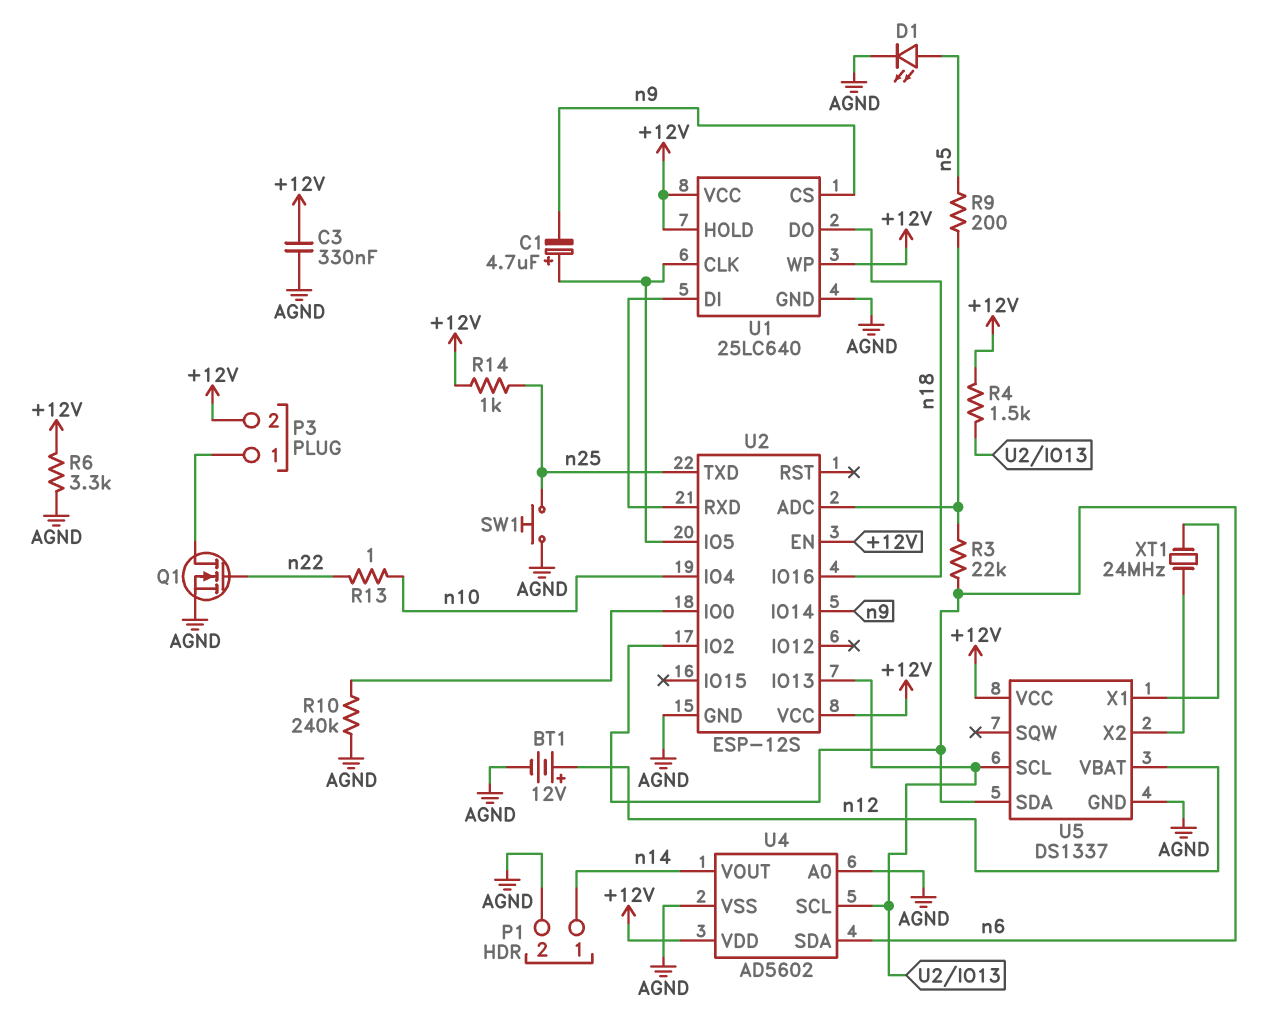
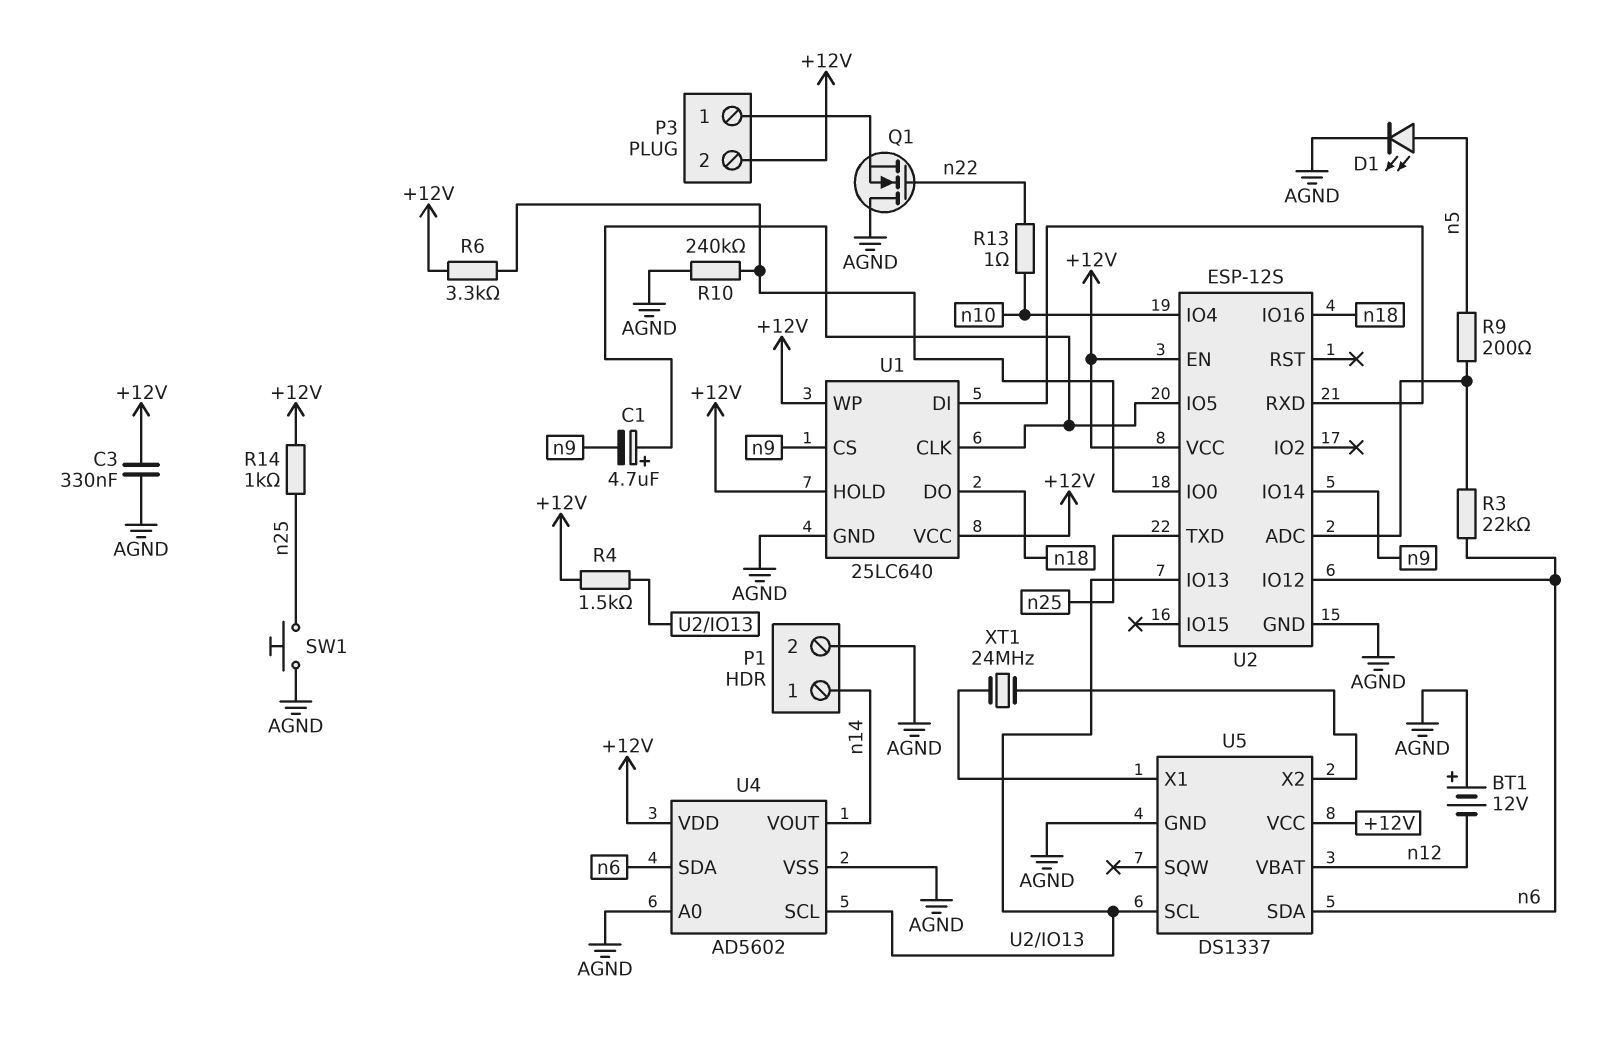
BT1: 12V (plus n12, minus AGND) -> 12V (plus AGND, minus n12)
Q1: NMOS (G n22, D P3/1, S AGND) -> NMOS (G n22, D AGND, S P3/1)
R6: 3.3k (+12V, AGND) -> 3.3k (+12V, U2/IO0)
U2 pin IO2: n6 -> none
U2 pin IO12: none -> n6

